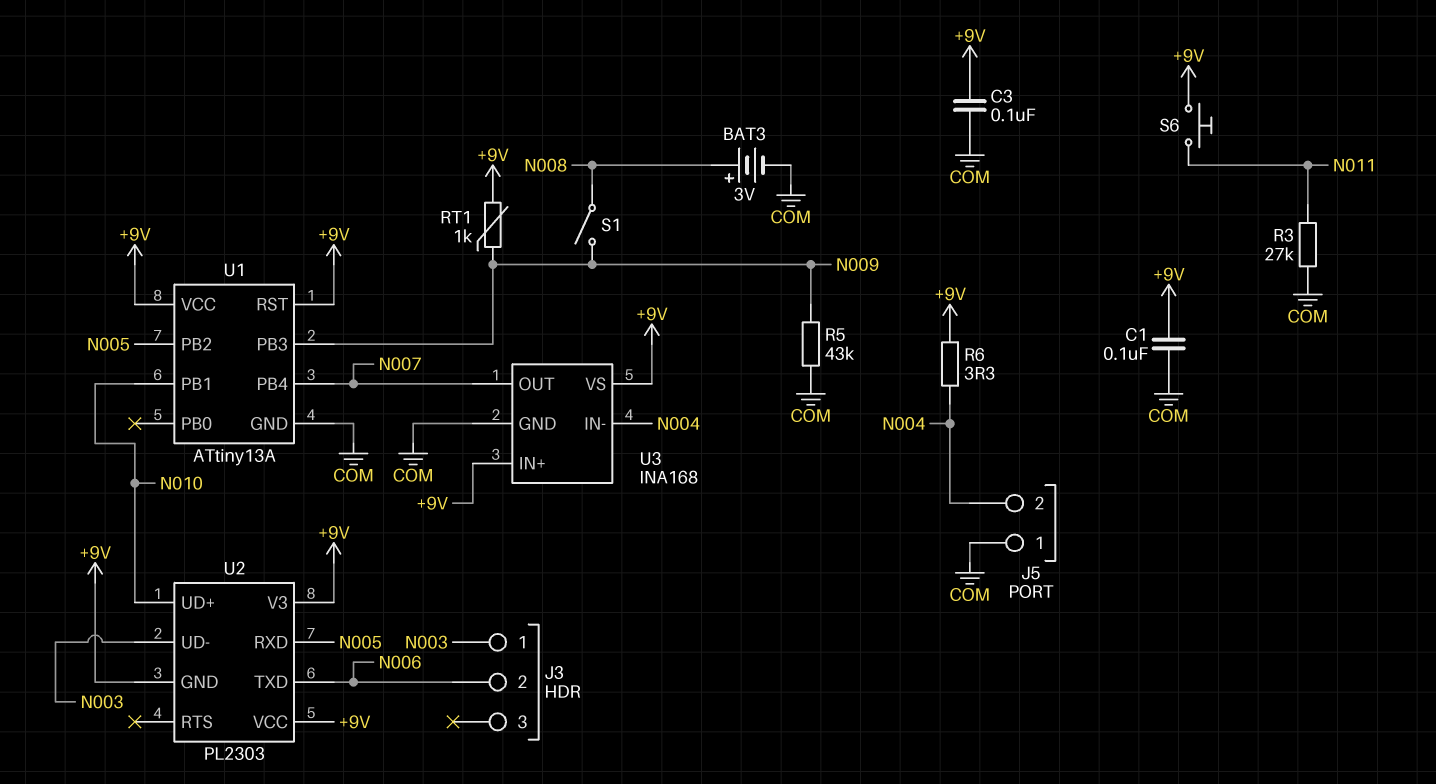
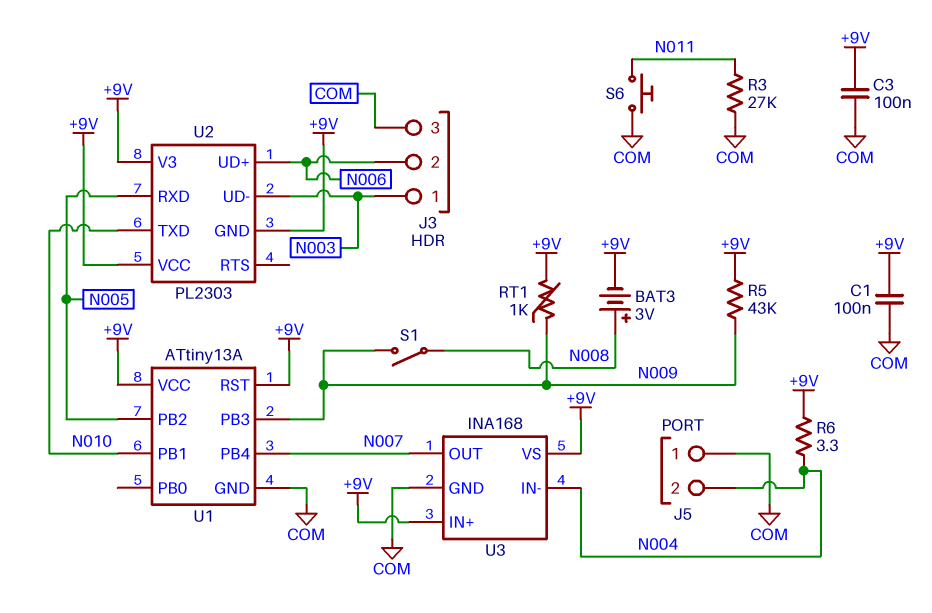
BAT3: 3V (plus N008, minus COM) -> 3V (plus N008, minus +9V)
J3 pin 3: none -> COM
R5: 43k (COM, N009) -> 43k (+9V, N009)
S6: button (+9V, N011) -> button (COM, N011)
U2 pin TXD: N006 -> N010
U2 pin UD+: N010 -> N006

